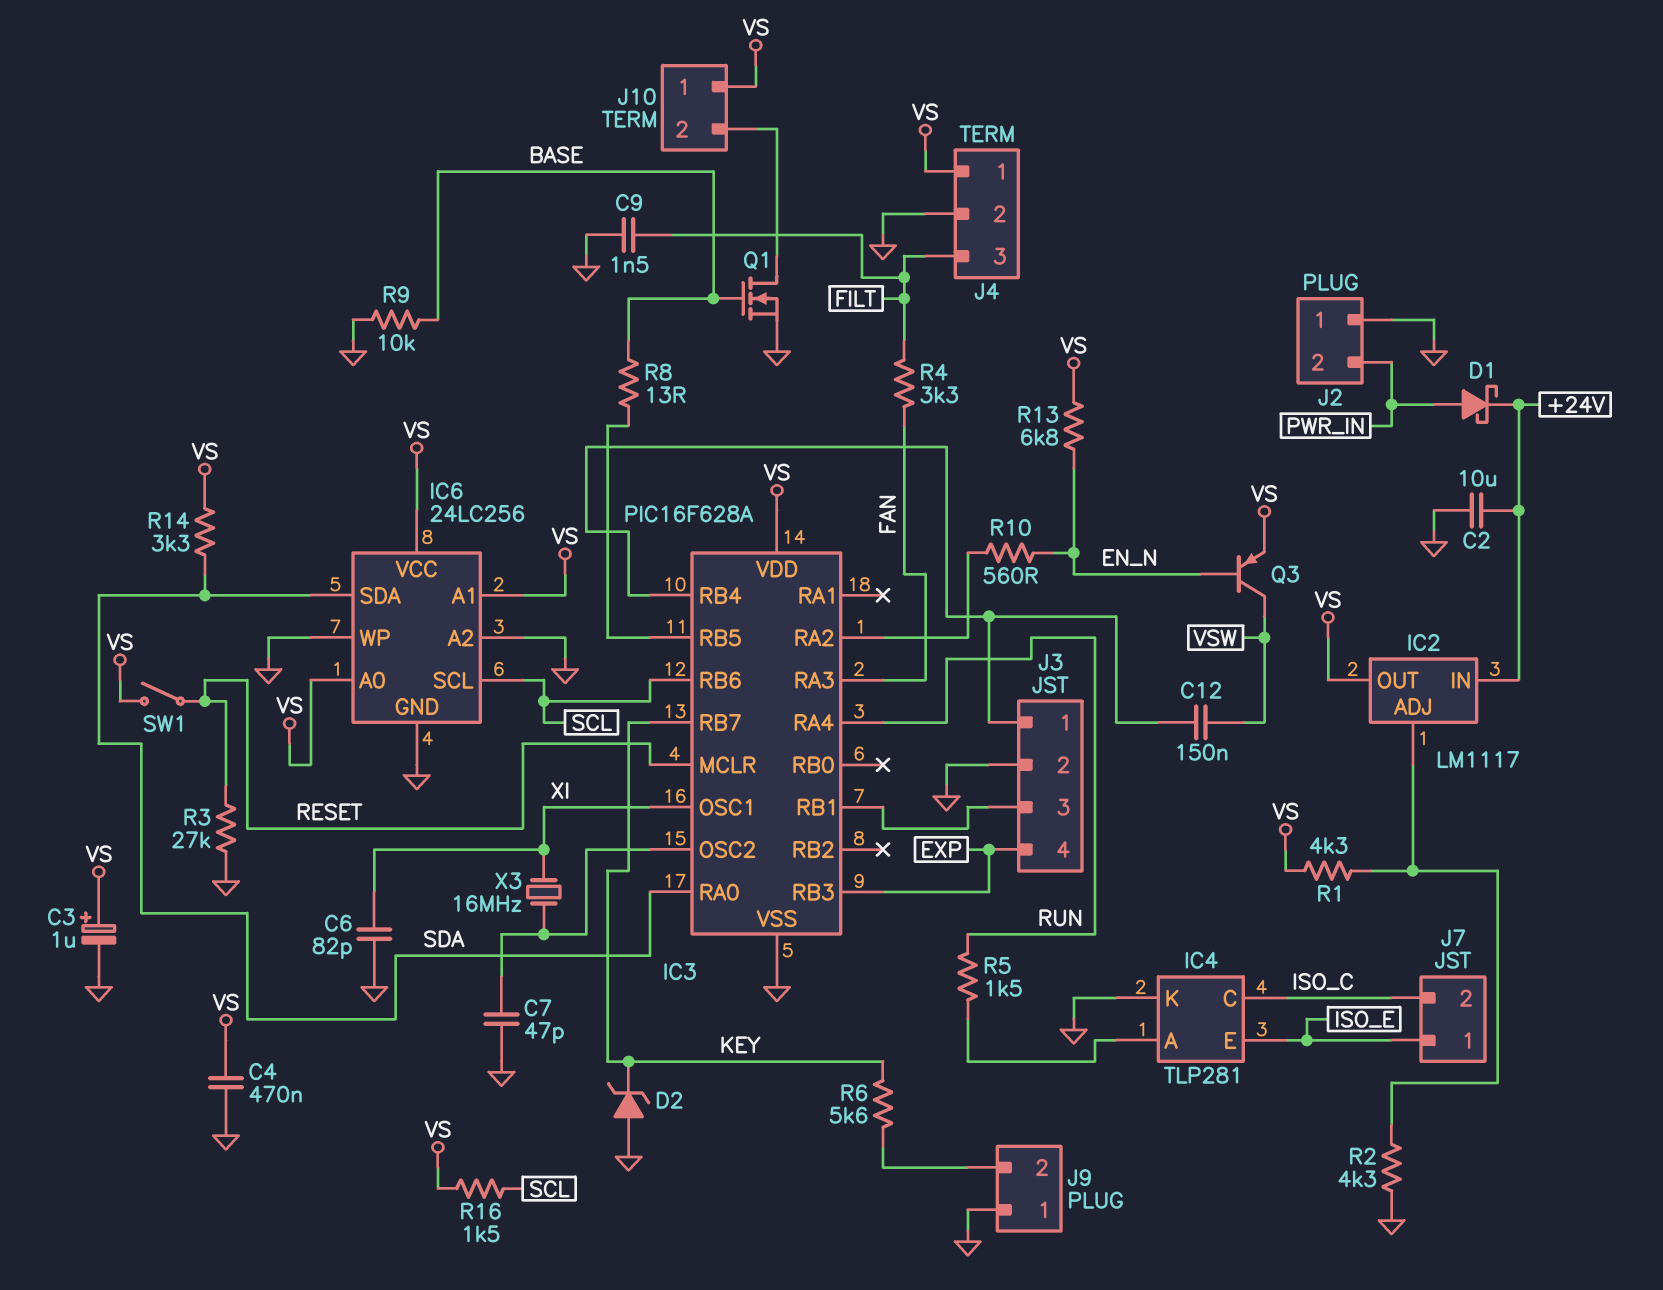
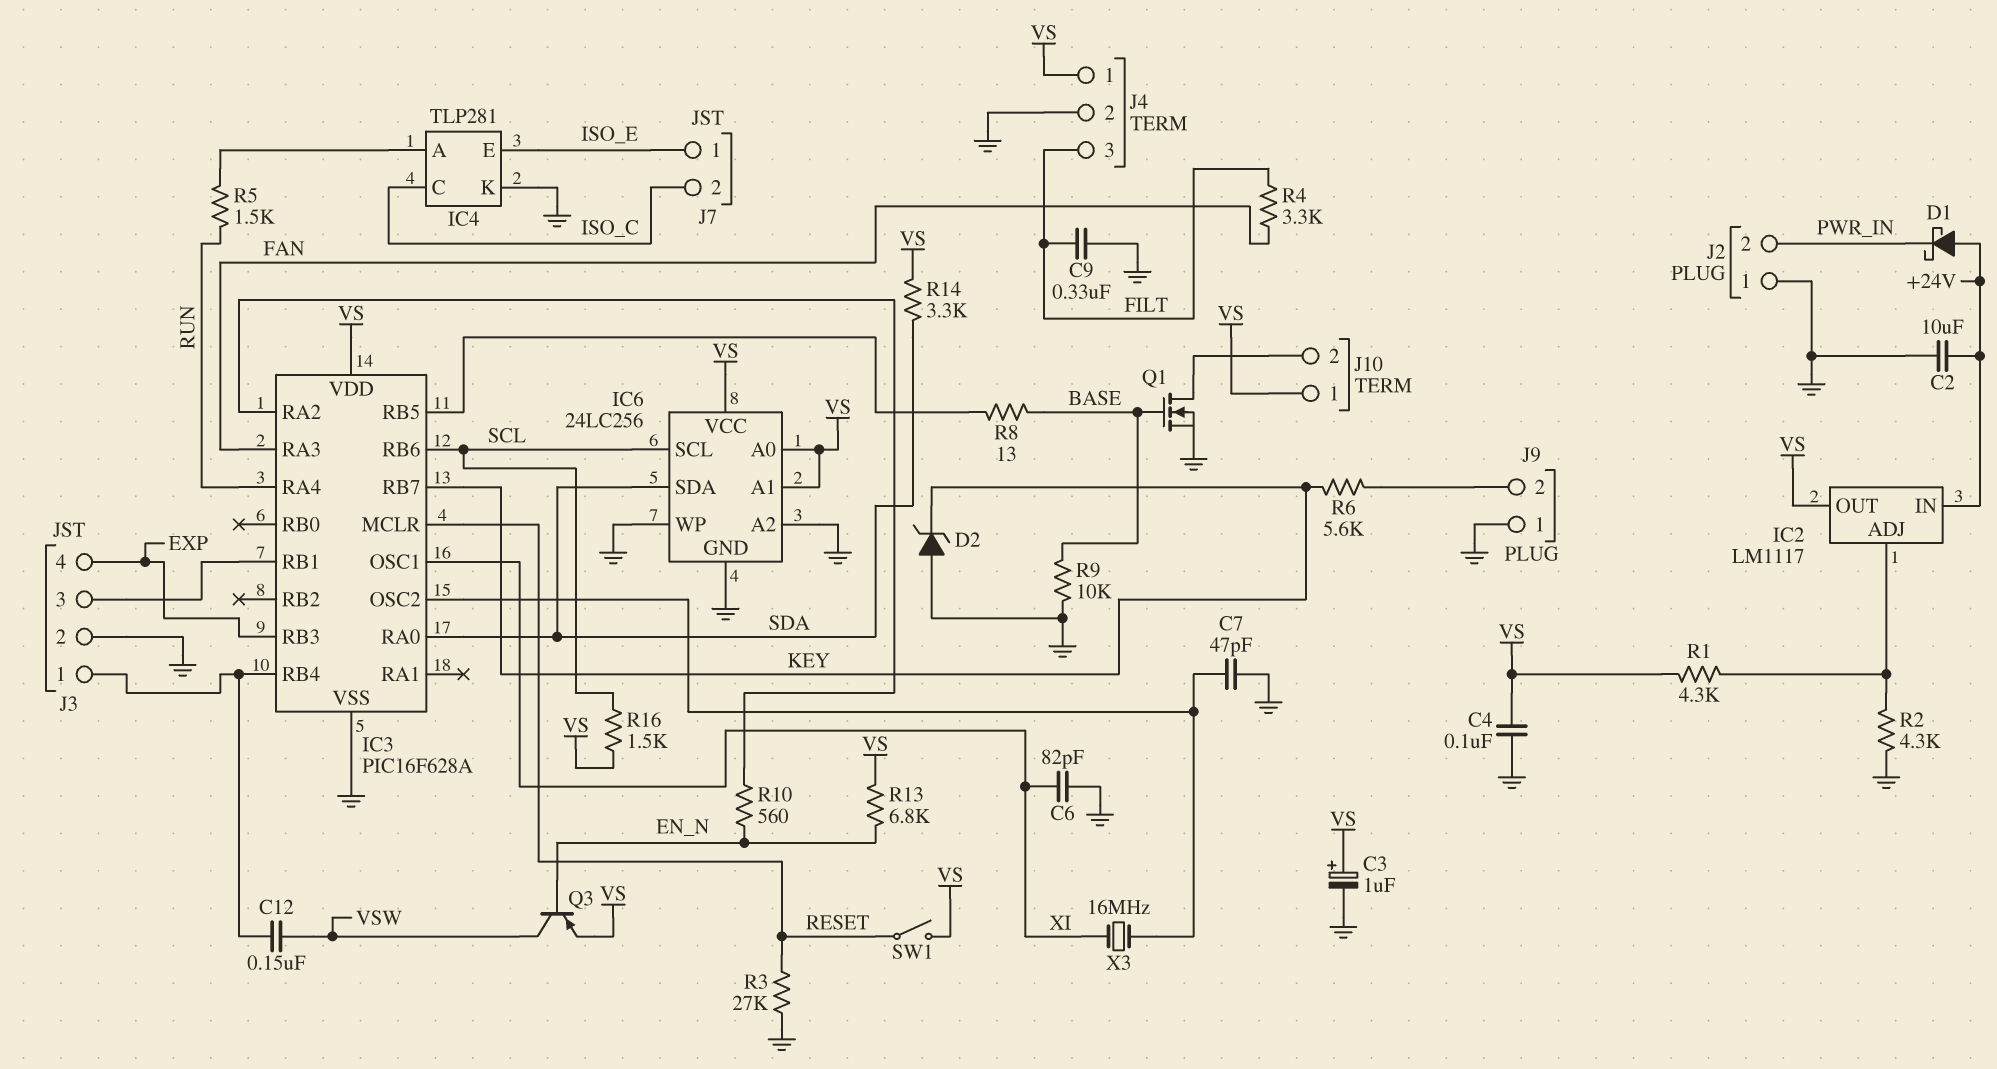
C4: 470nF (GND, VS) -> 100nF (GND, VS)
C9: 1.5nF (FILT, GND) -> 330nF (FILT, GND)
D1: schottky (A PWR_IN, K +24V) -> schottky (A +24V, K PWR_IN)

